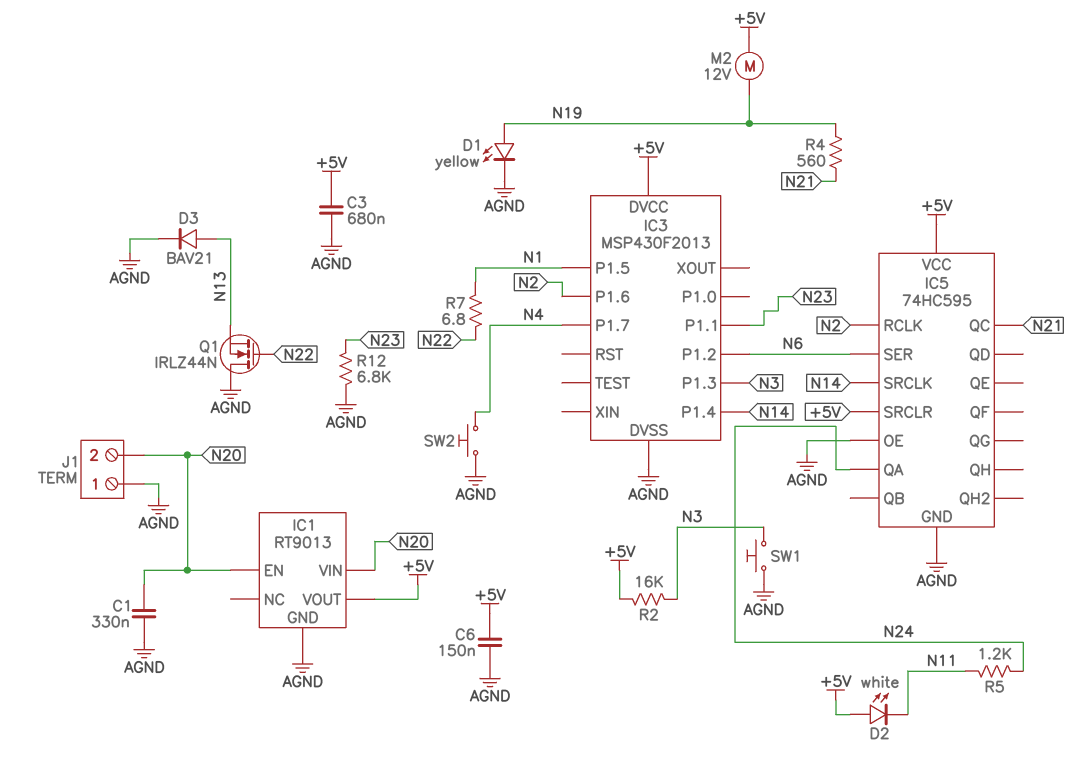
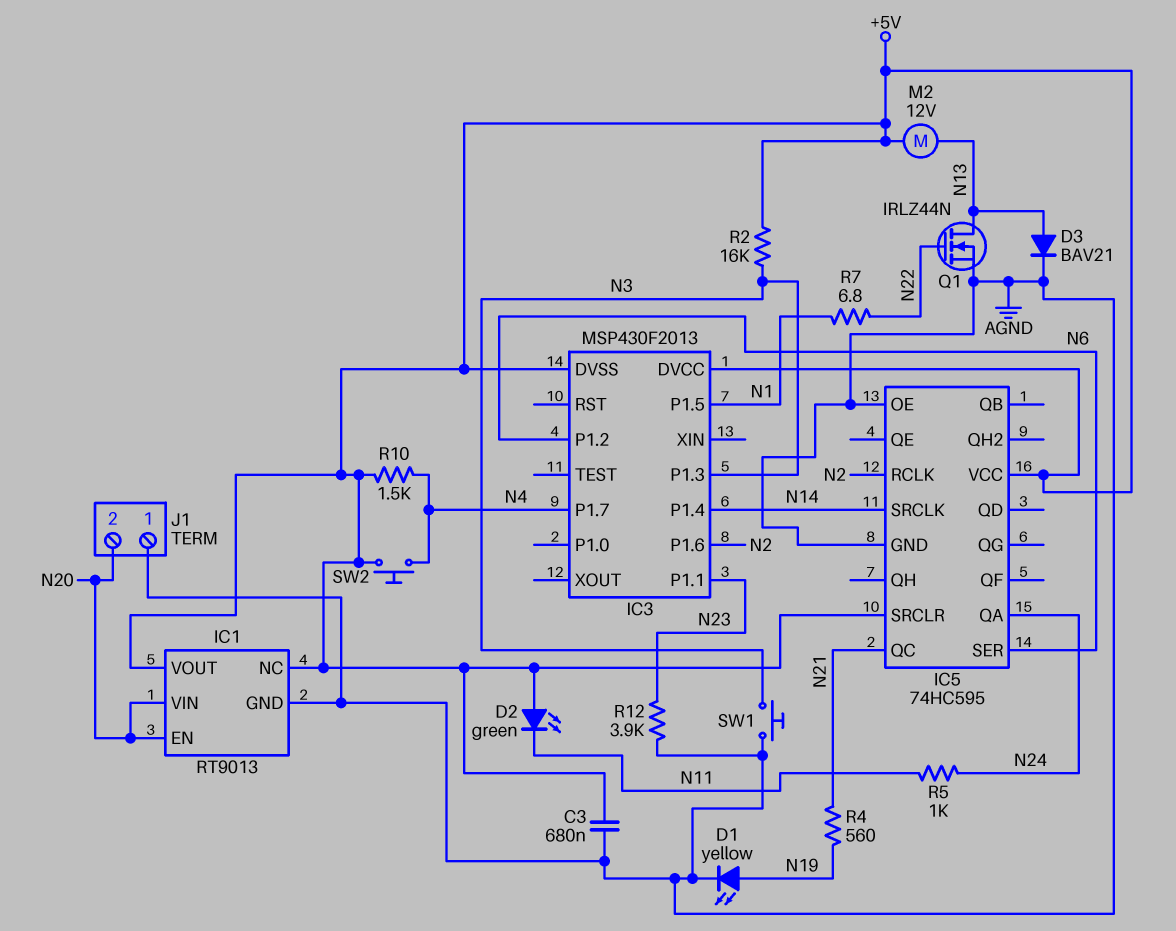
C1: 330nF (AGND, N20) -> none
C6: 150nF (+5V, AGND) -> none
D2: LED white (A +5V, K N11) -> LED green (A +5V, K N11)
IC1 pin NC: none -> +5V
IC3 pin DVSS: AGND -> +5V
M2: motor 12V (+5V, N19) -> motor 12V (+5V, N13)
Q1: NMOS IRLZ44N (G N22, D AGND, S N13) -> NMOS IRLZ44N (G N22, D N13, S AGND)
R5: 1.2k (N11, N24) -> 1k (N11, N24)
R10: none -> 1.5k (+5V, N4)
R12: 6.8k (AGND, N23) -> 3.9k (AGND, N23)
SW2: button (AGND, N4) -> button (+5V, N4)

